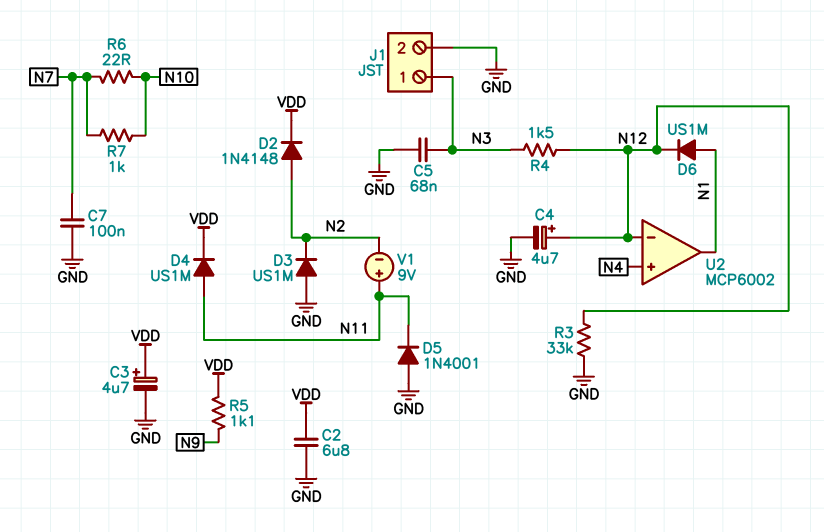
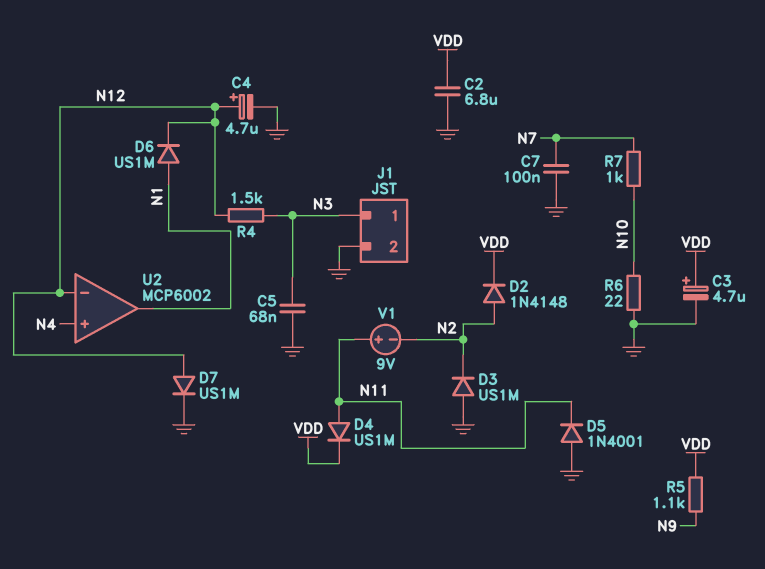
D7: none -> diode US1M (A N12, K GND)
R3: 33k (GND, N12) -> none
R6: 22 (N7, N10) -> 22 (GND, N10)

